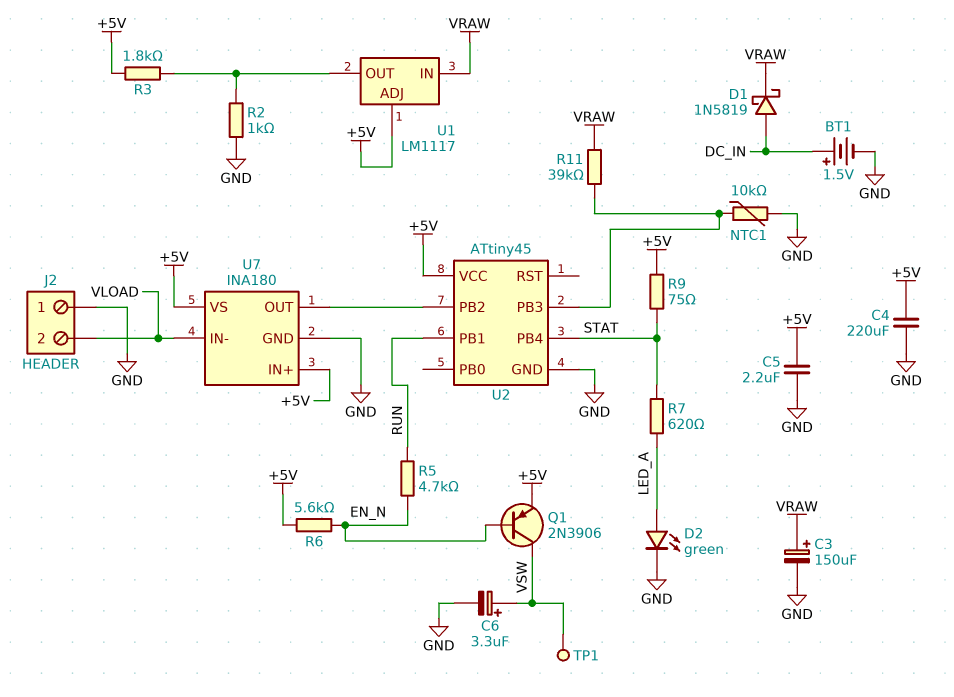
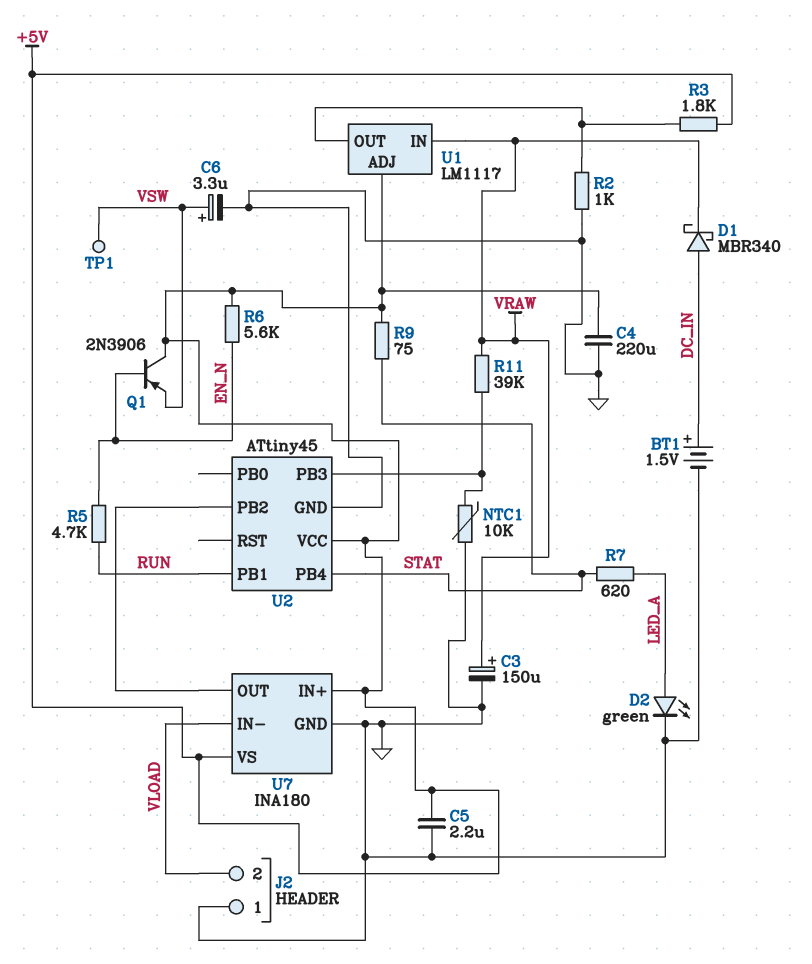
D1: schottky 1N5819 (A DC_IN, K VRAW) -> schottky MBR340 (A DC_IN, K VRAW)
Q1: PNP 2N3906 (B EN_N, C VSW, E +5V) -> PNP 2N3906 (B EN_N, C +5V, E VSW)

